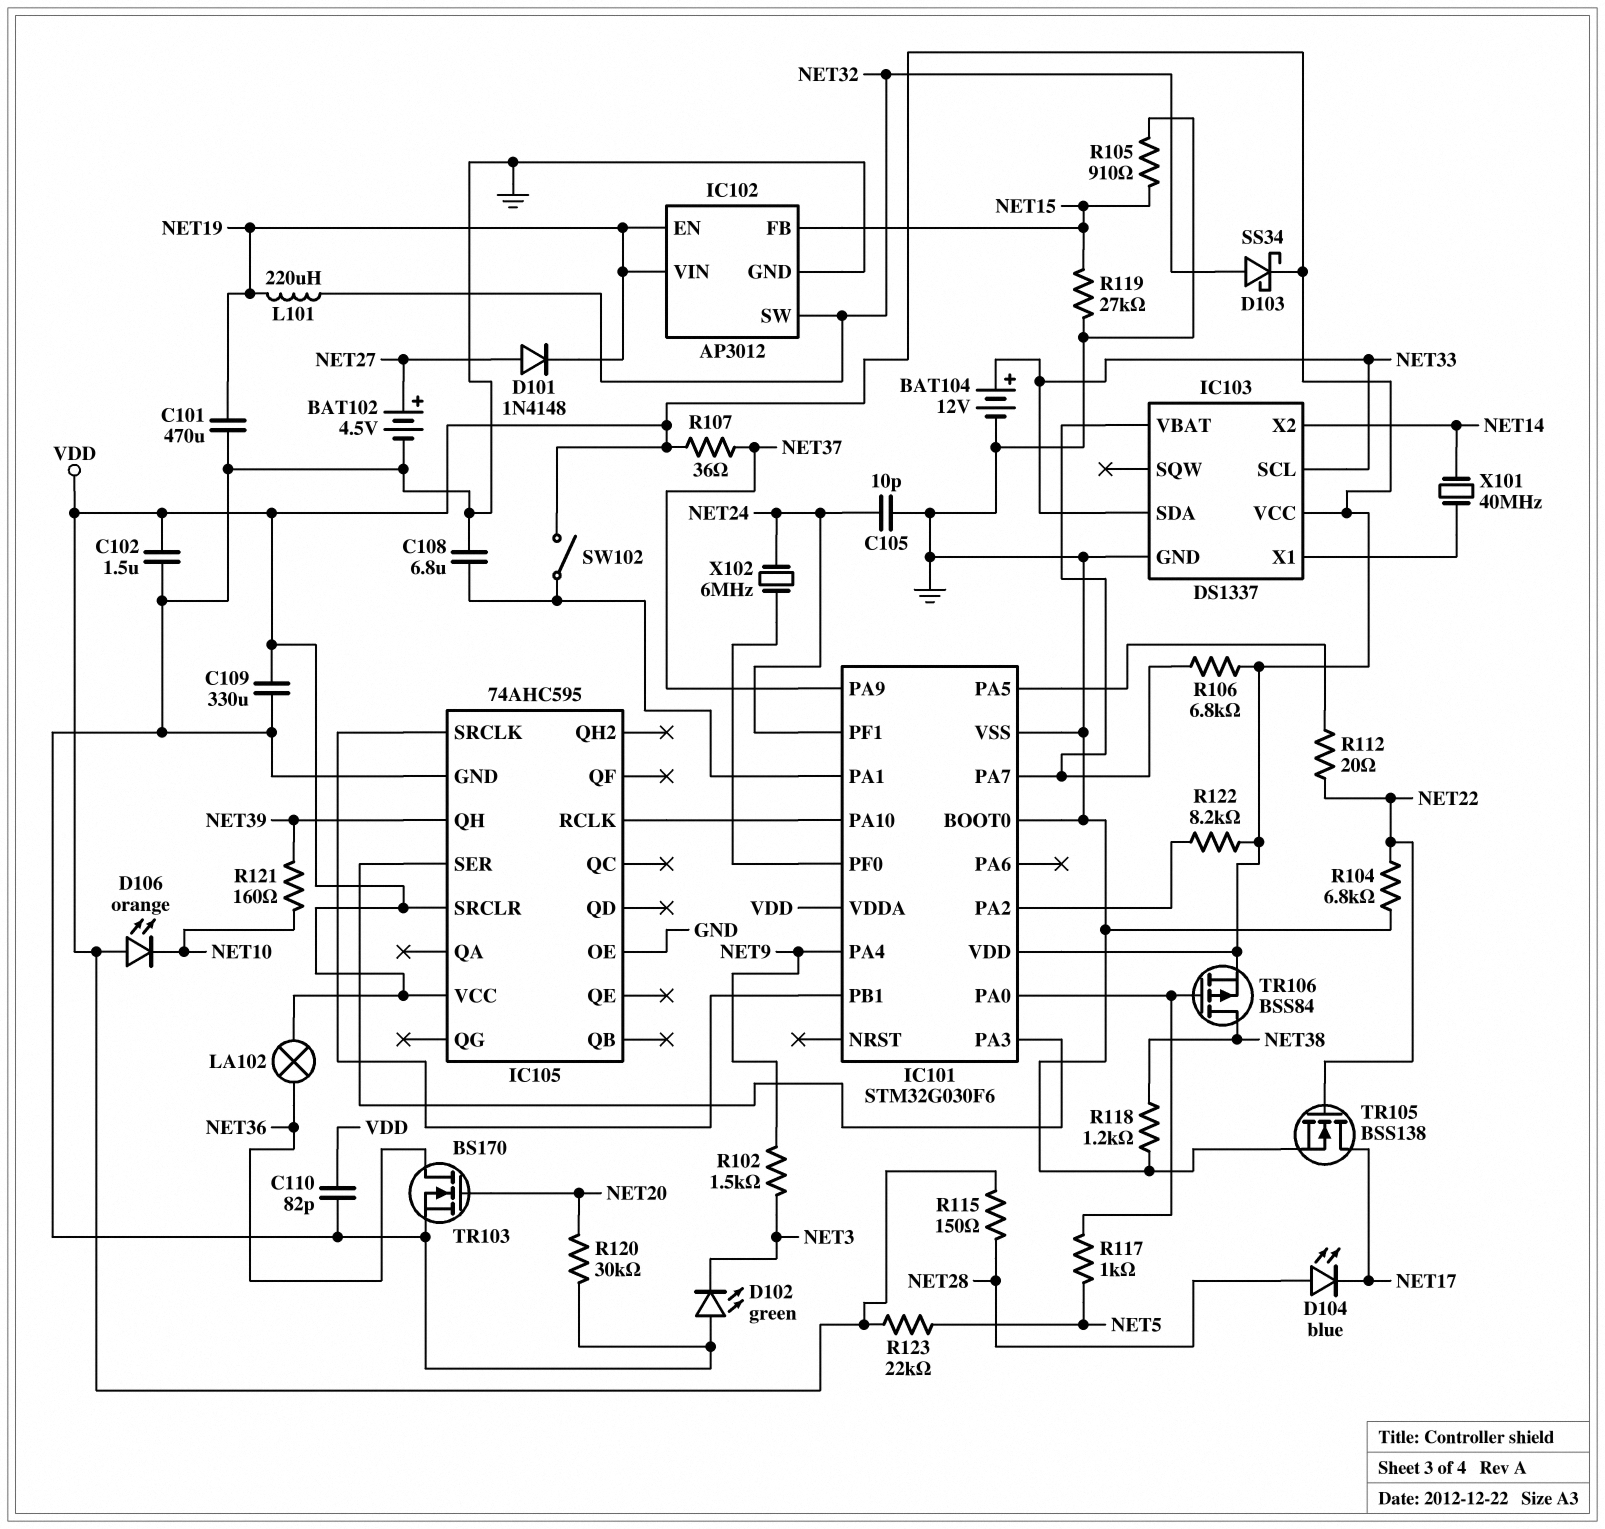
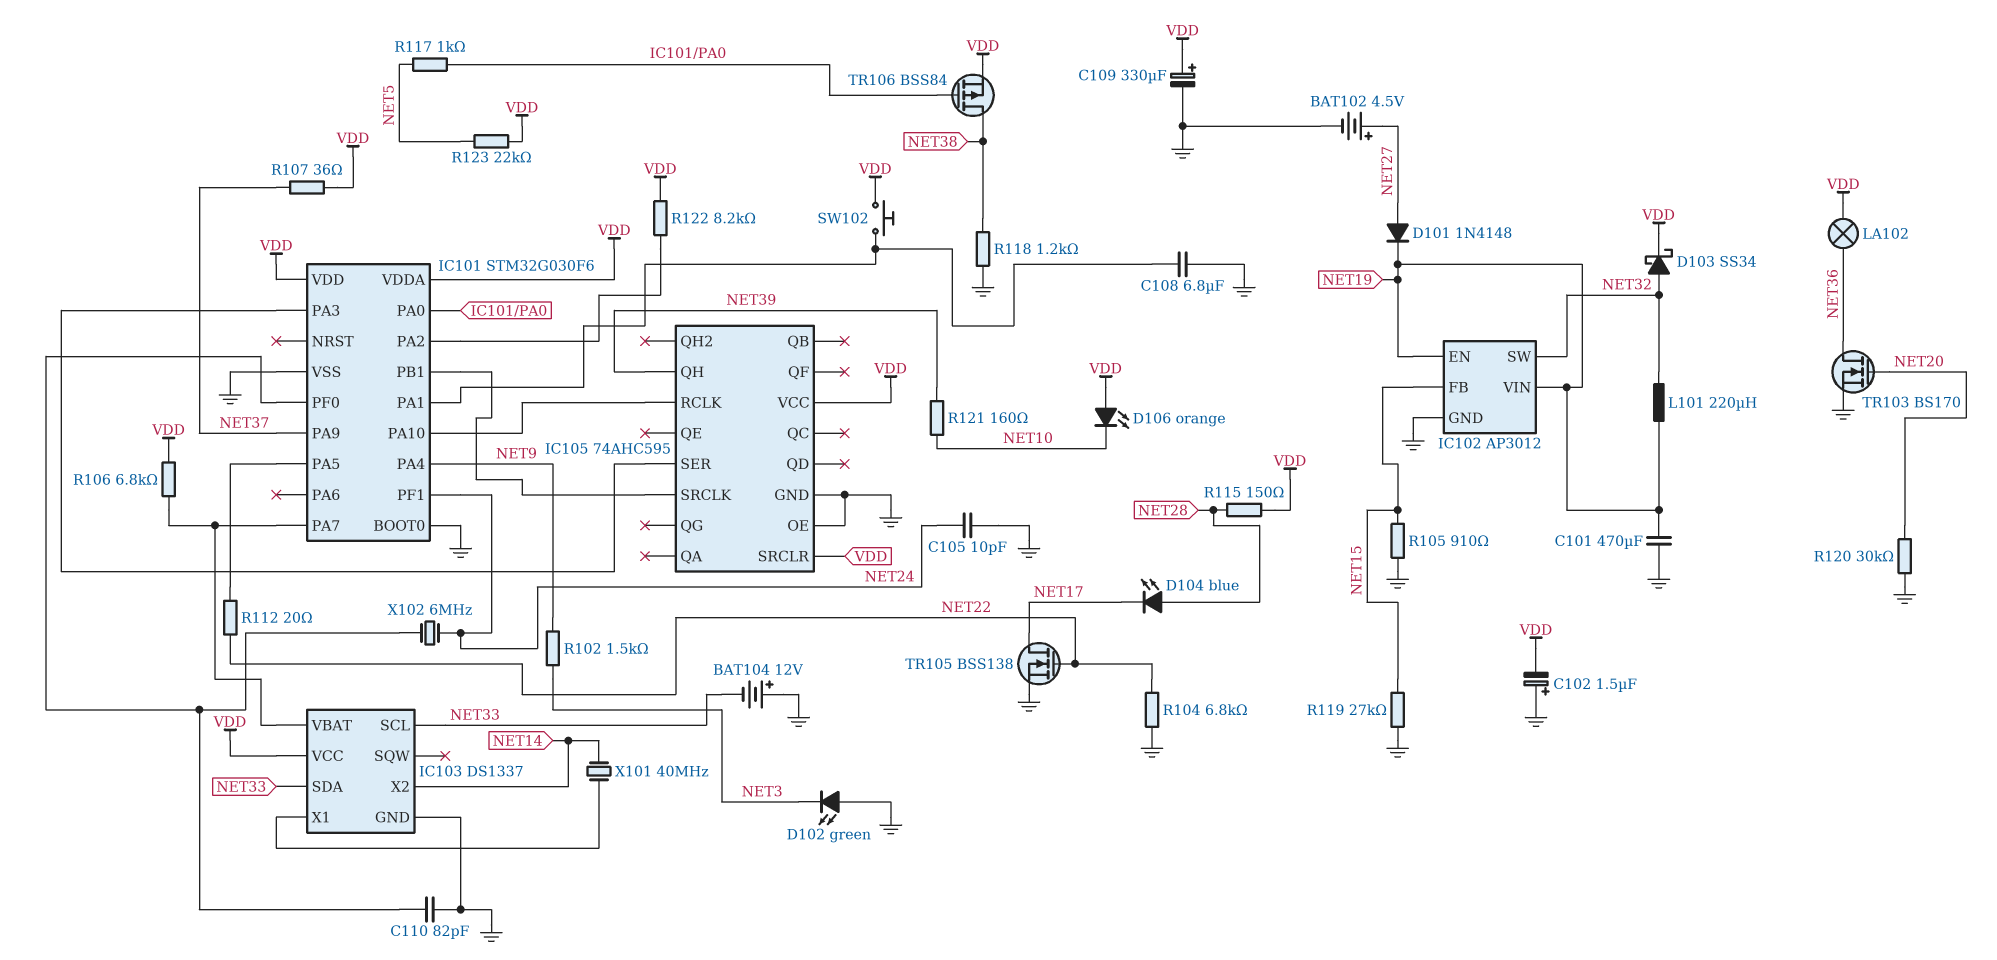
BAT104: 12V (plus NET33, minus GND) -> 12V (plus GND, minus NET33)
C102: 1.5uF (GND, VDD) -> 1.5uF (plus GND, minus VDD)
C109: 330uF (GND, VDD) -> 330uF (plus VDD, minus GND)
C110: 82pF (GND, VDD) -> 82pF (GND, IC101/PF0)
SW102: switch (IC101/PA1, VDD) -> button (IC101/PA1, VDD)

